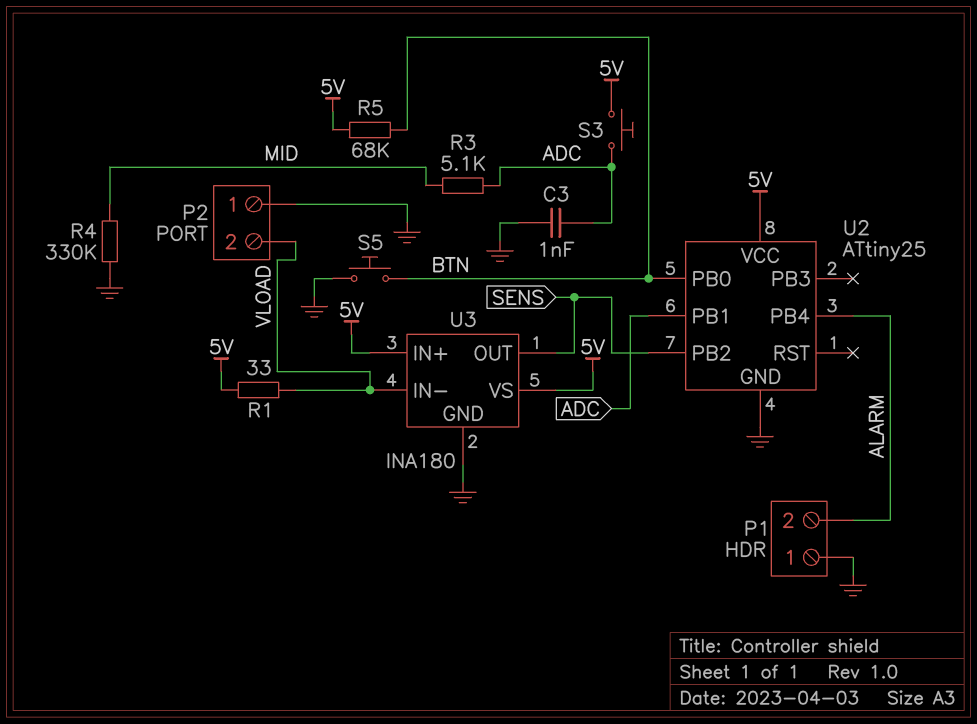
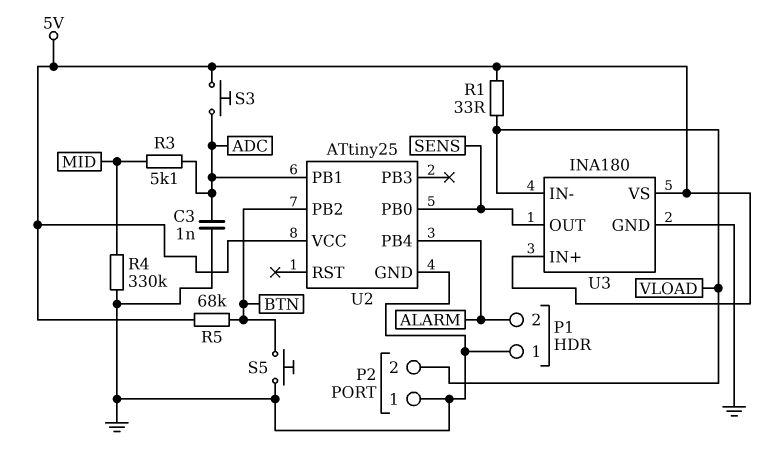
U2 pin PB0: BTN -> SENS
U2 pin PB2: SENS -> BTN

